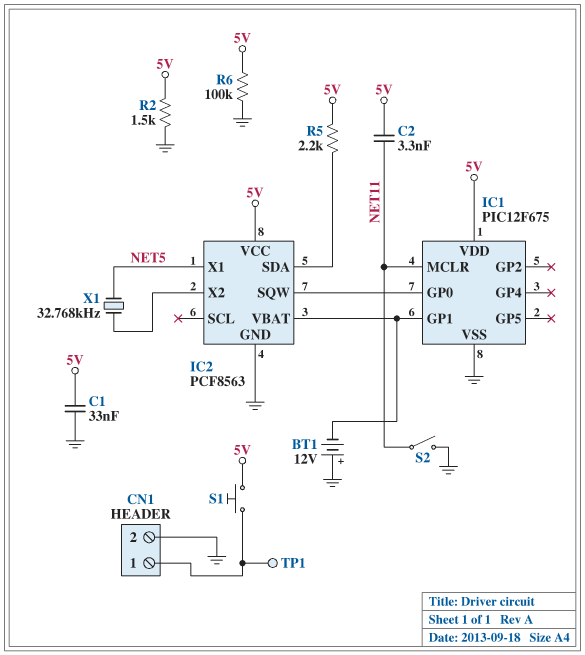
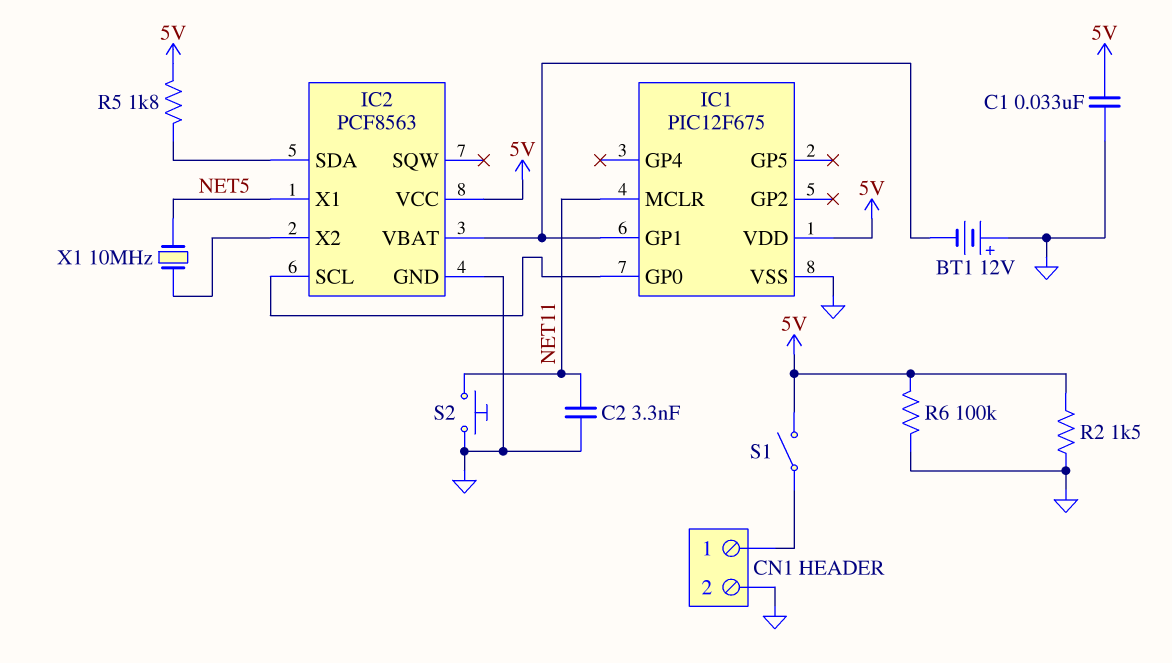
C2: 3.3nF (5V, NET11) -> 3.3nF (GND, NET11)
IC2 pin SCL: none -> IC1/GP0
IC2 pin SQW: IC1/GP0 -> none
R5: 2.2k (5V, IC2/SDA) -> 1.8k (5V, IC2/SDA)
S1: button (5V, CN1/1) -> switch (5V, CN1/1)
S2: switch (GND, NET11) -> button (GND, NET11)
TP1: test point (CN1/1) -> none
X1: 32.768kHz (IC2/X2, NET5) -> 10MHz (IC2/X2, NET5)

